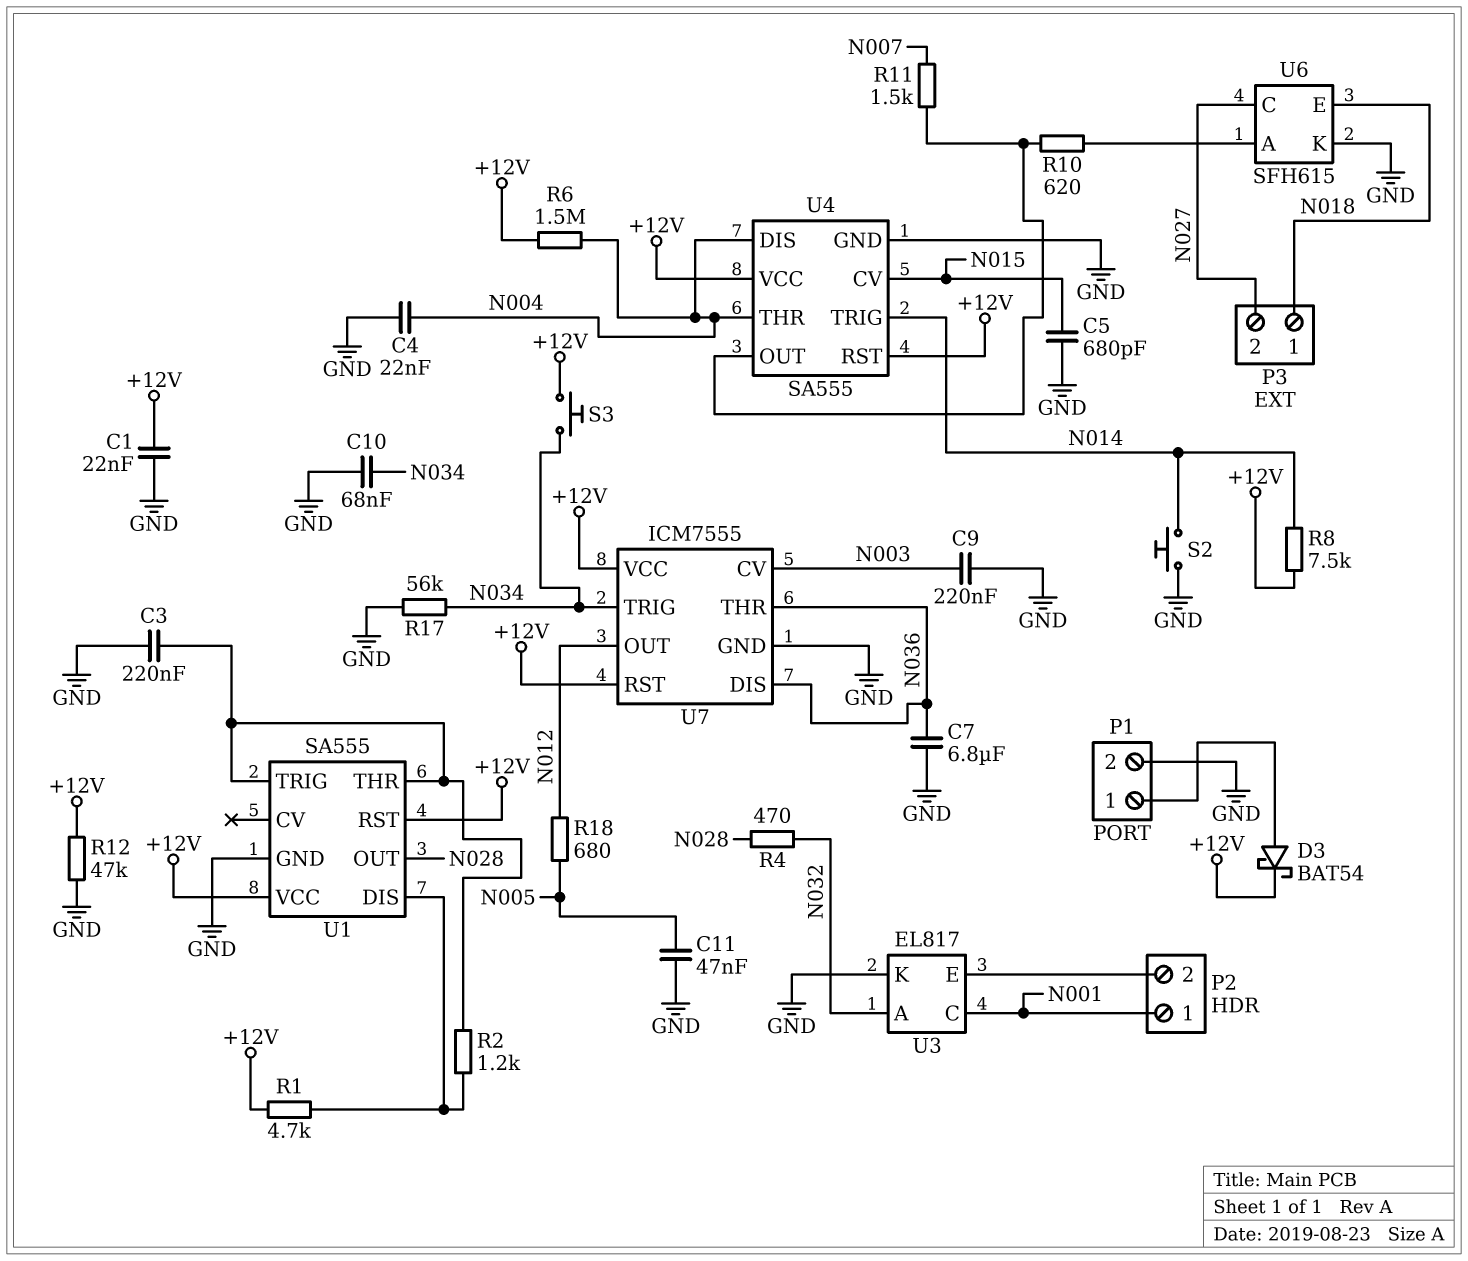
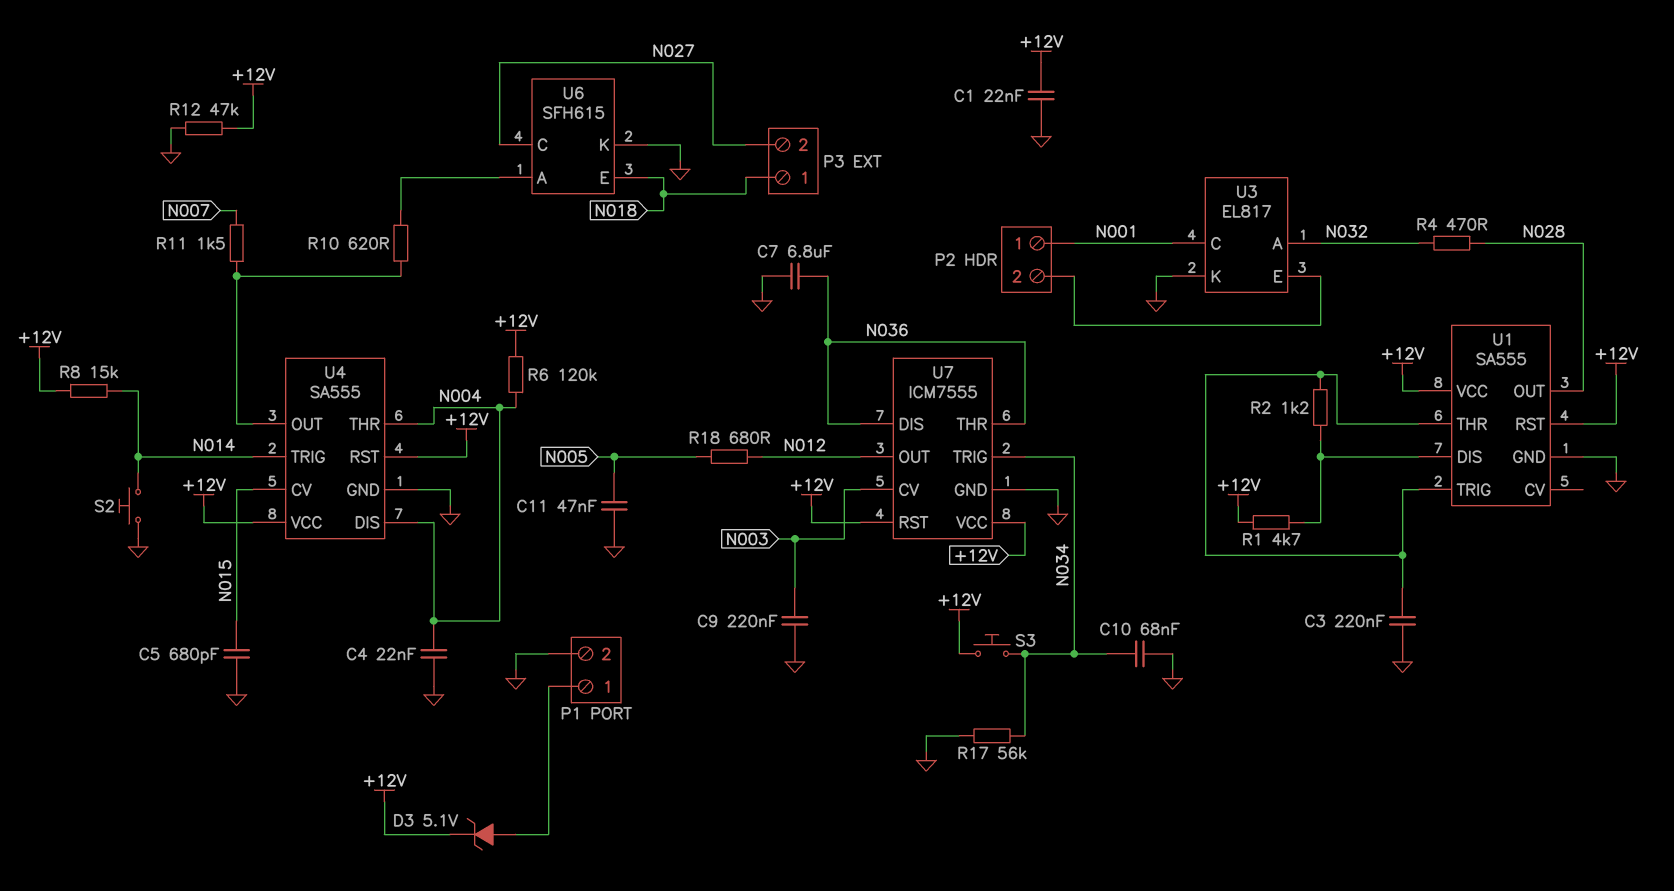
D3: schottky BAT54 (A P1/1, K +12V) -> zener 5.1V (A P1/1, K +12V)
R6: 1.5M (+12V, N004) -> 120k (+12V, N004)
R8: 7.5k (+12V, N014) -> 15k (+12V, N014)

